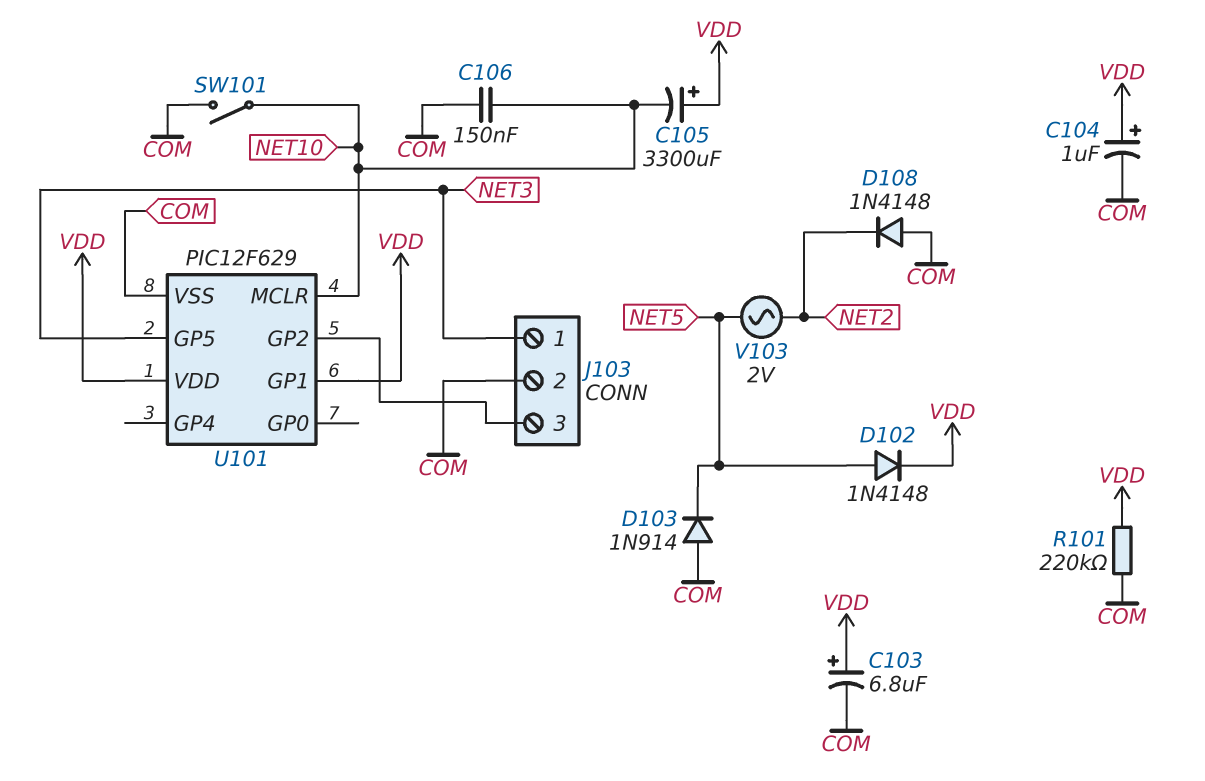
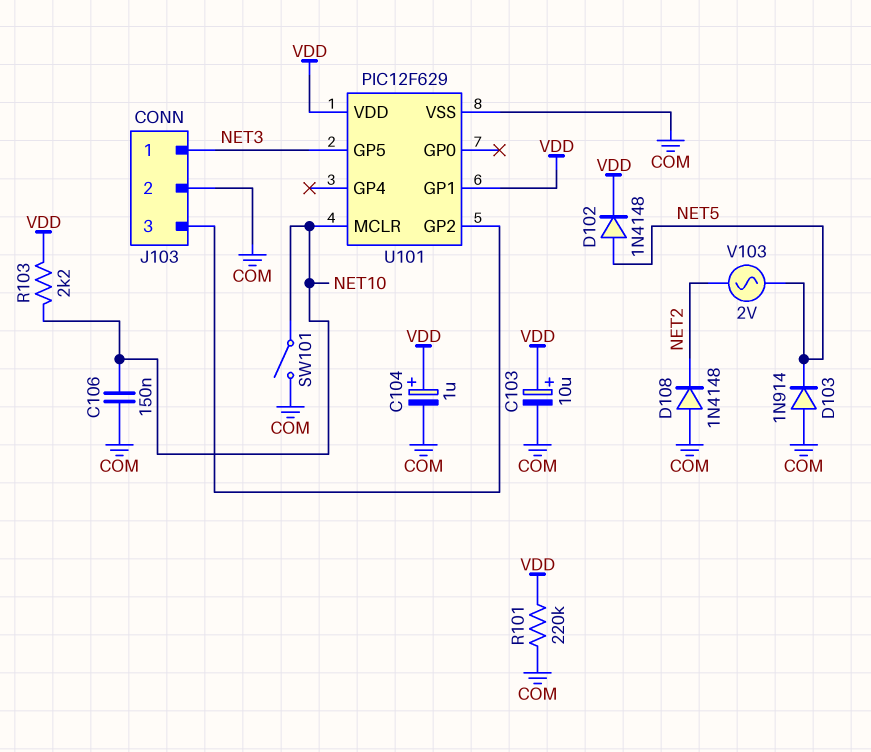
C103: 6.8uF (plus VDD, minus COM) -> 10uF (plus VDD, minus COM)
C105: 3300uF (plus VDD, minus NET10) -> none
R103: none -> 2.2k (NET10, VDD)

